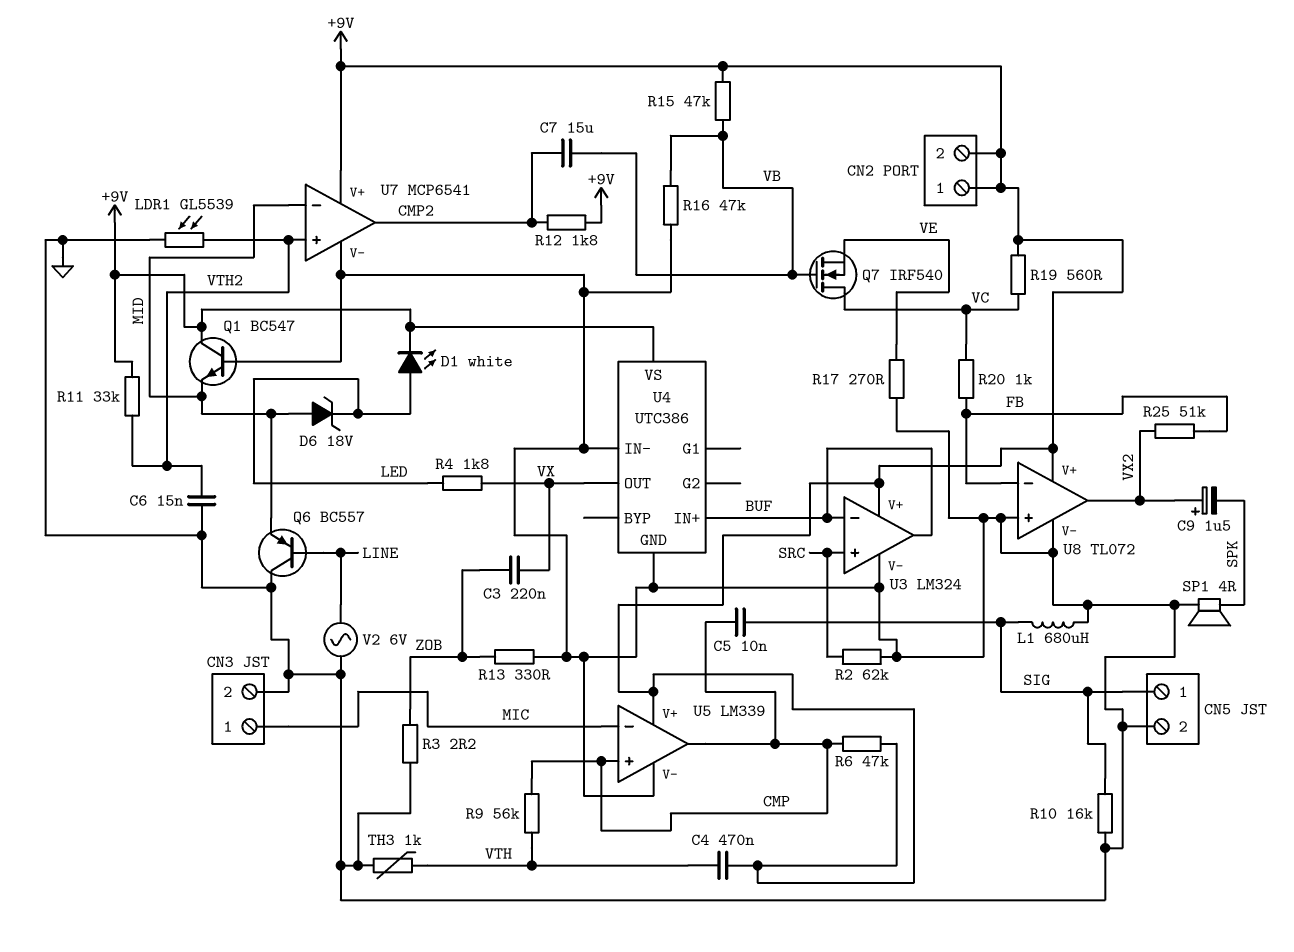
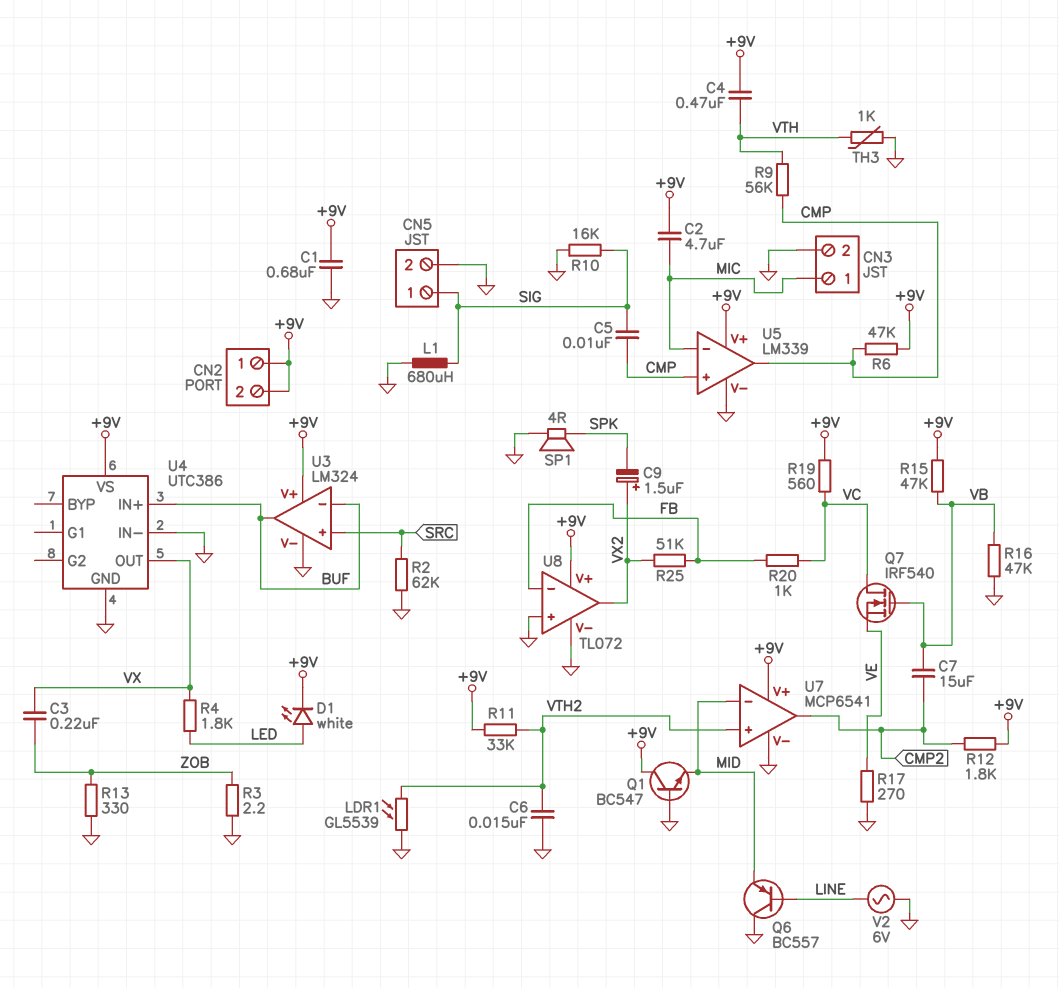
C1: none -> 680nF (+9V, GND)
C2: none -> 4.7uF (+9V, MIC)
D6: zener 18V (A MID, K LED) -> none

